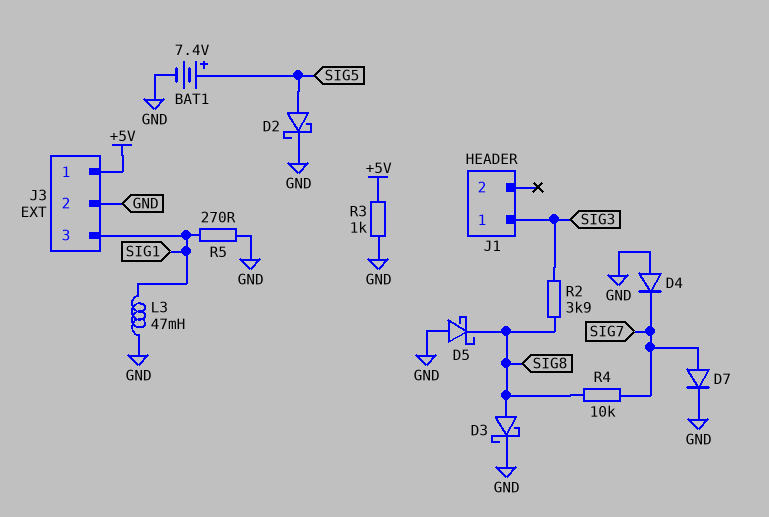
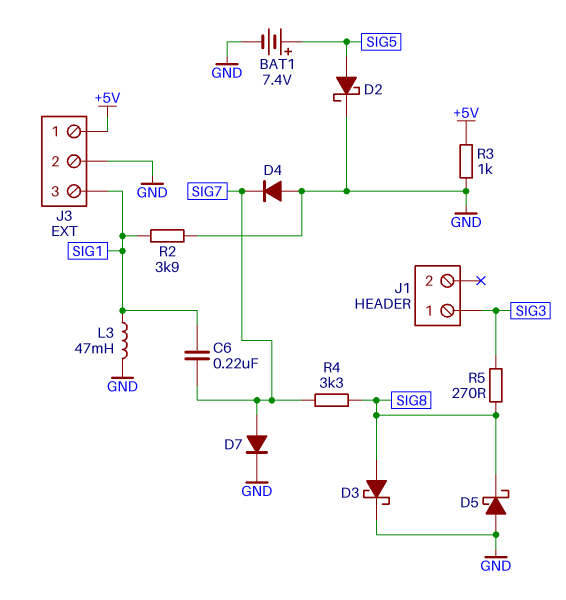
C6: none -> 220nF (SIG1, SIG7)
R2: 3.9k (SIG3, SIG8) -> 3.9k (GND, SIG1)
R4: 10k (SIG7, SIG8) -> 3.3k (SIG7, SIG8)
R5: 270 (GND, SIG1) -> 270 (SIG3, SIG8)

